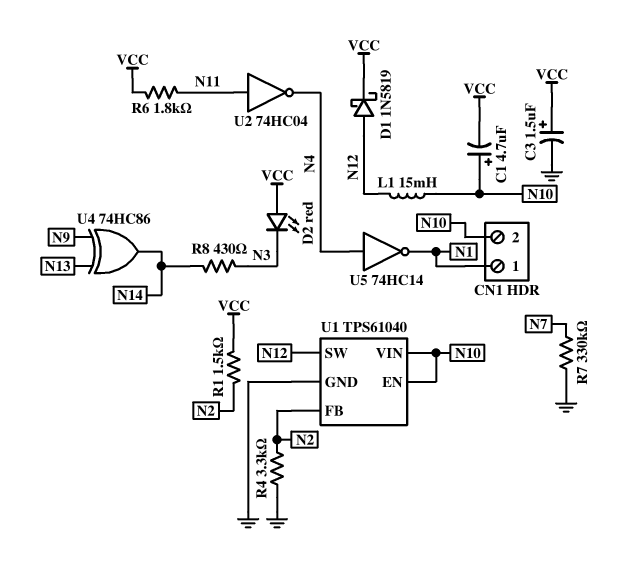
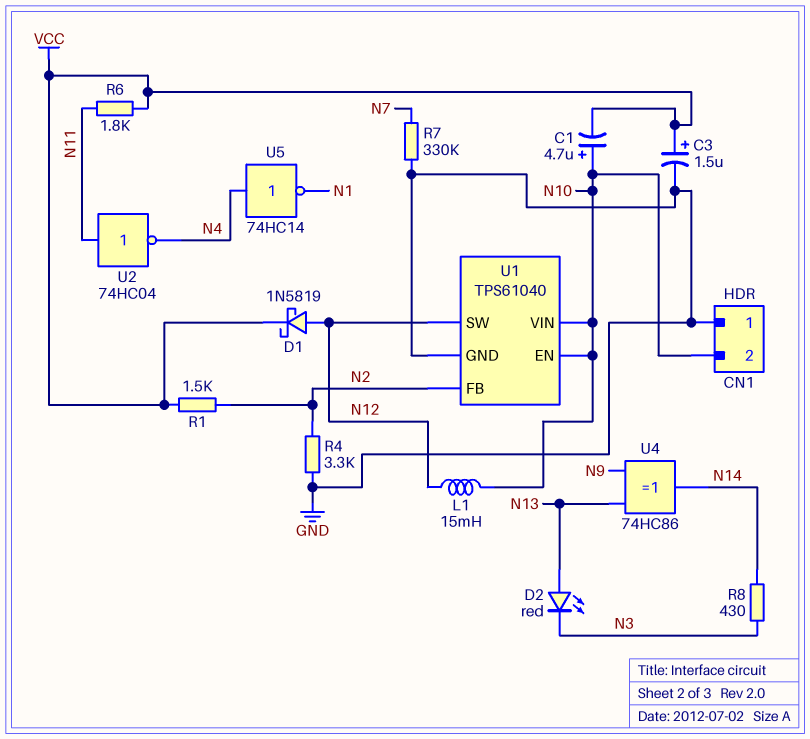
CN1 pin 1: N1 -> GND
D2: LED red (A VCC, K N3) -> LED red (A N13, K N3)

